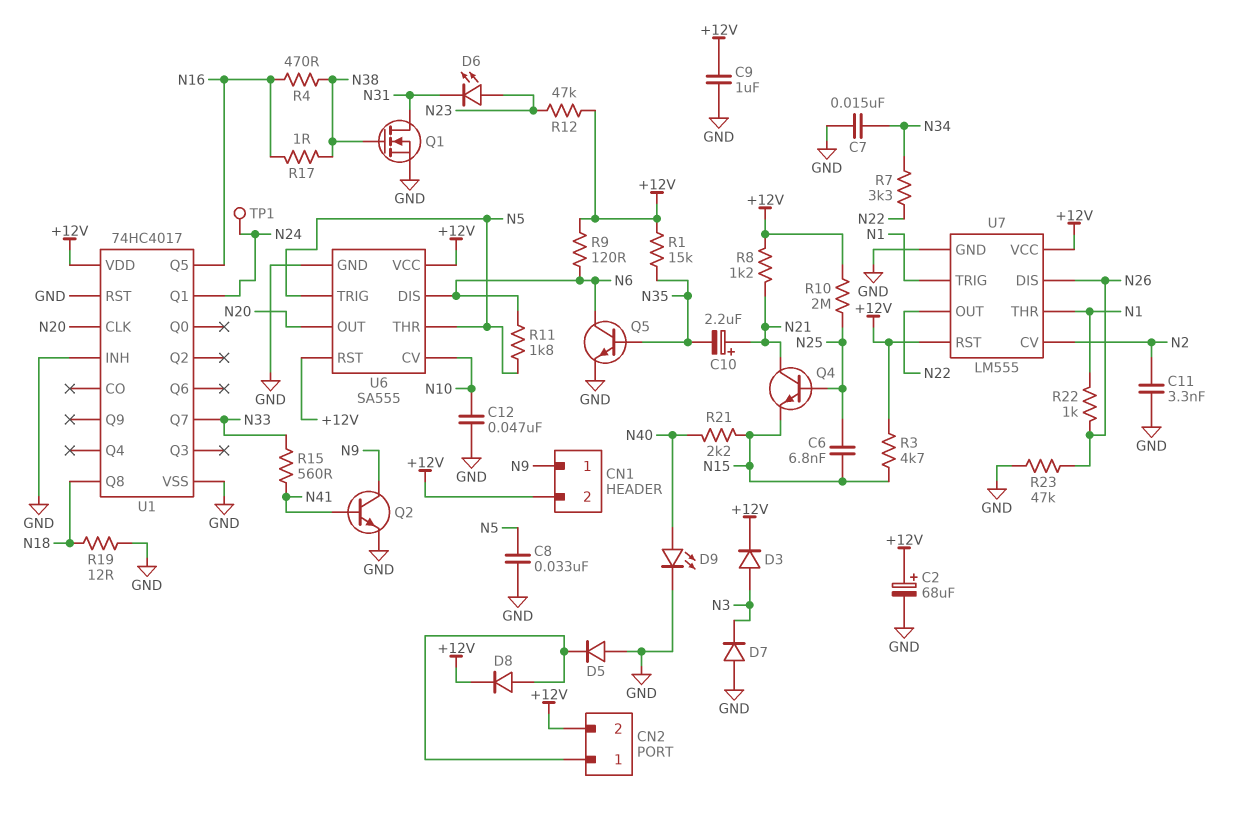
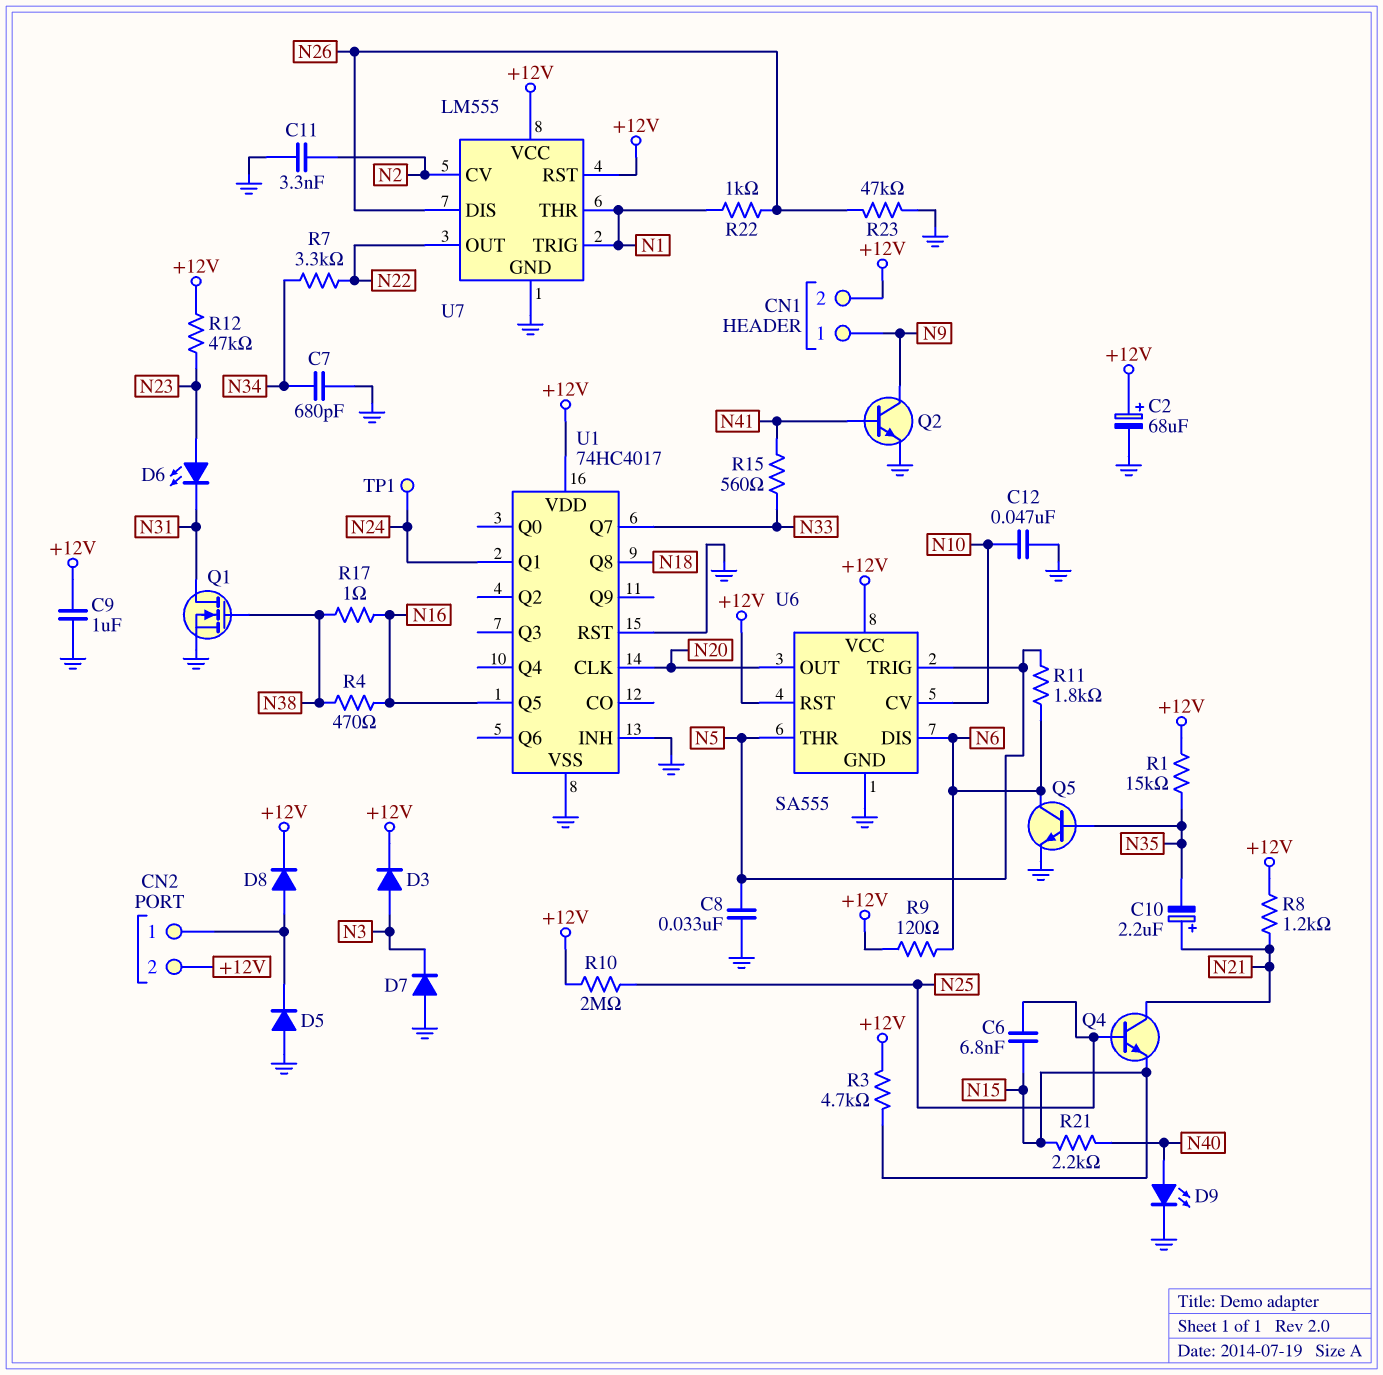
C7: 15nF (GND, N34) -> 680pF (GND, N34)
R19: 12 (GND, N18) -> none

